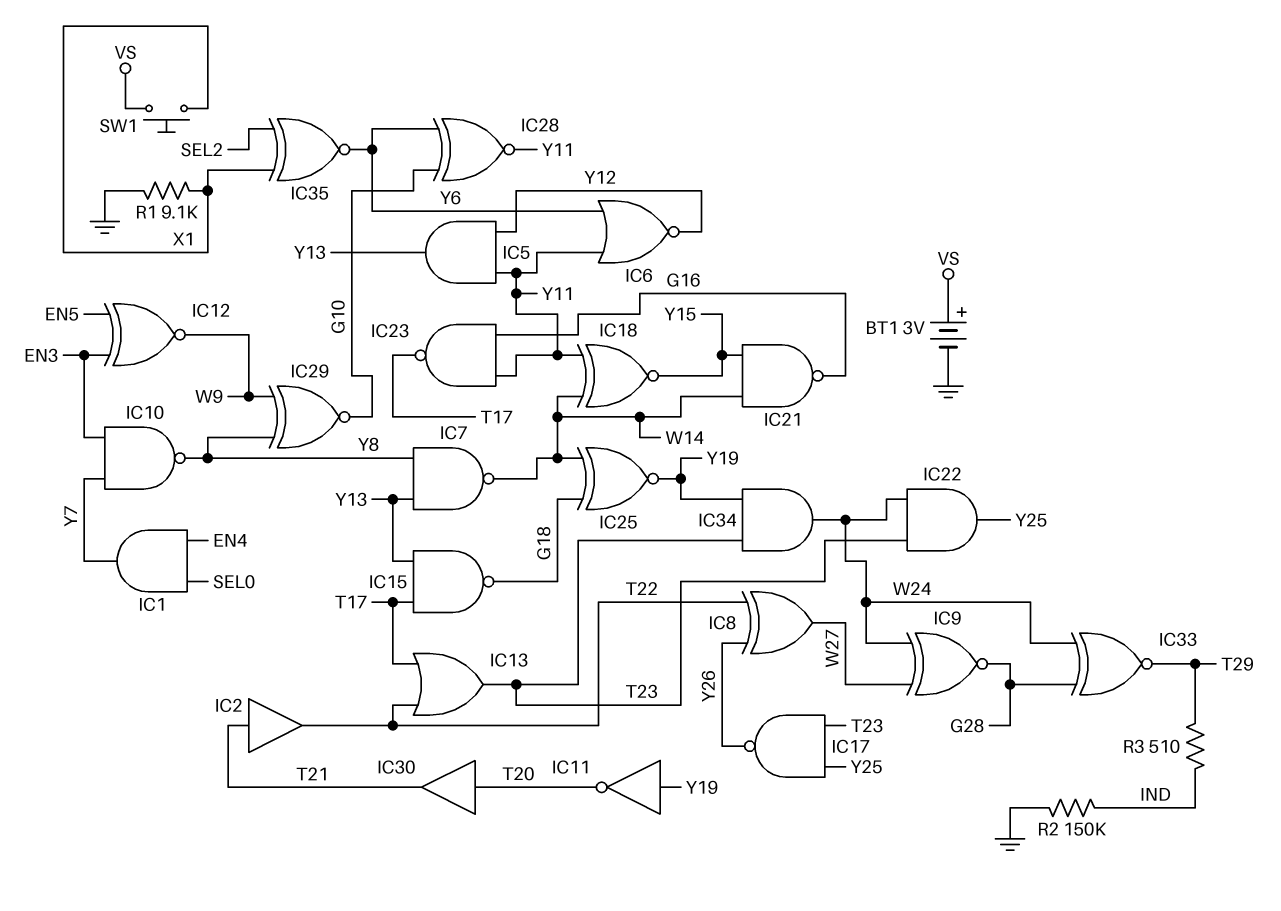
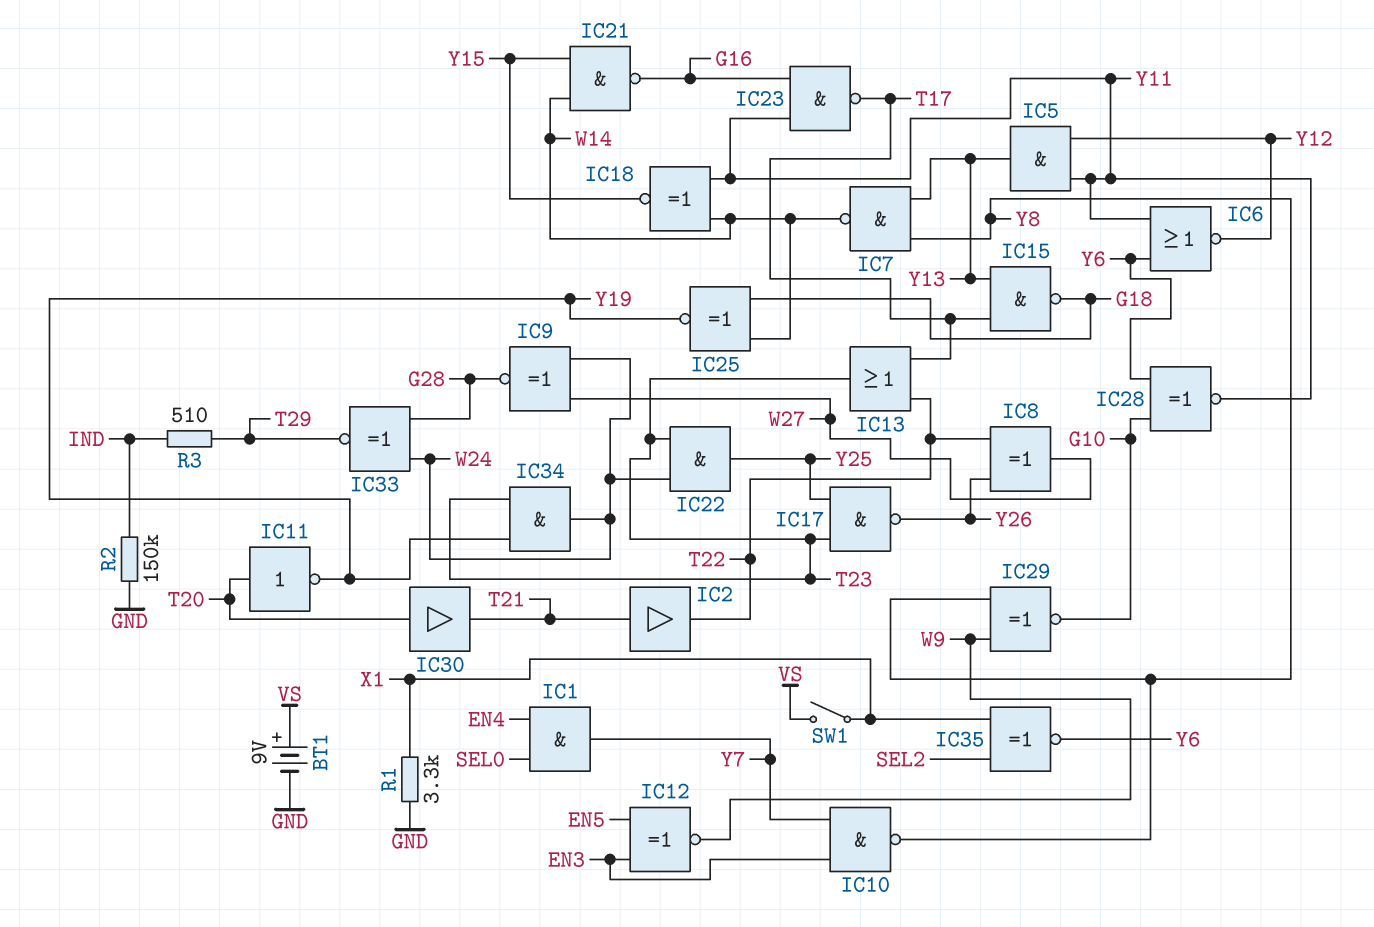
BT1: 3V (plus VS, minus GND) -> 9V (plus VS, minus GND)
IC11: NOT (in Y19, out T20) -> NOT (in T20, out Y19)
R1: 9.1k (GND, X1) -> 3.3k (GND, X1)
SW1: button (VS, X1) -> switch (VS, X1)

